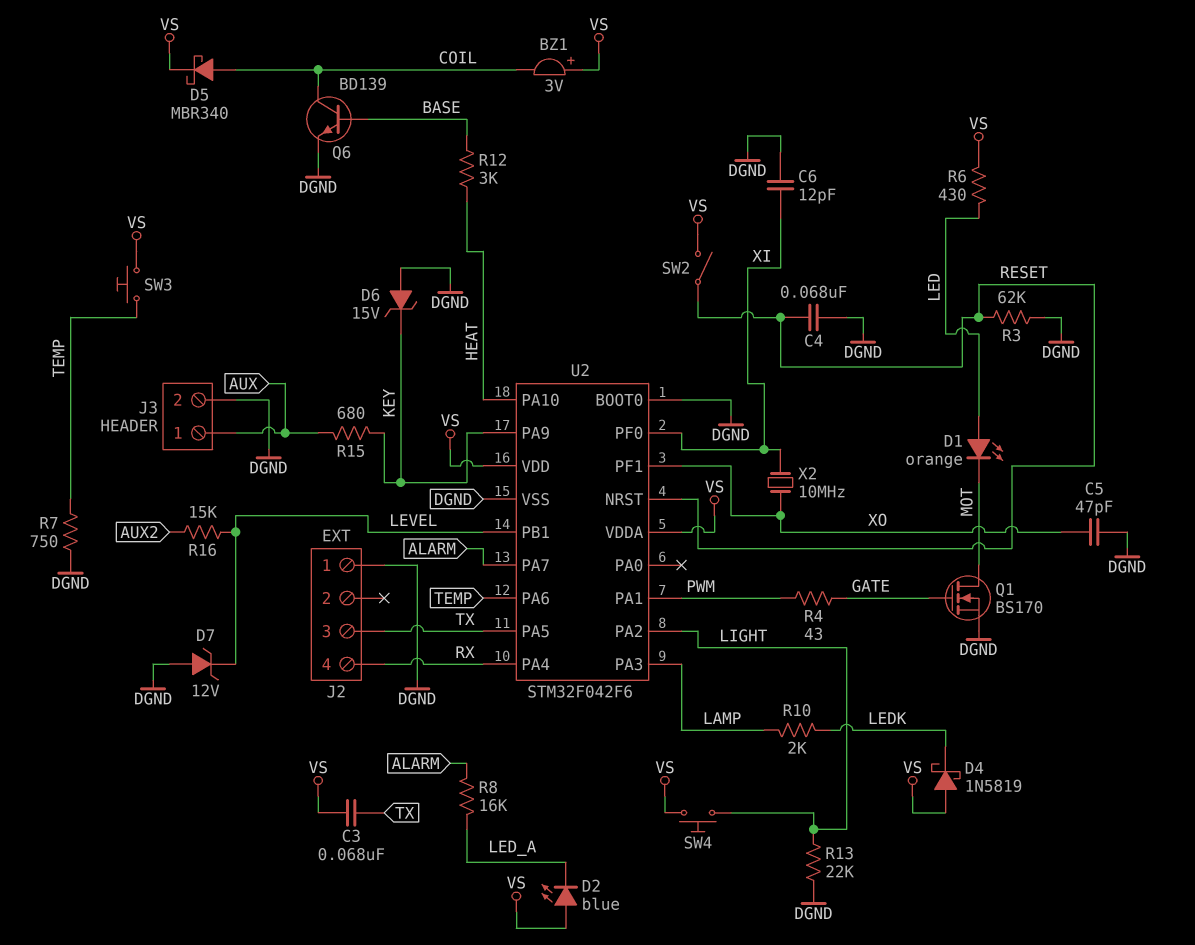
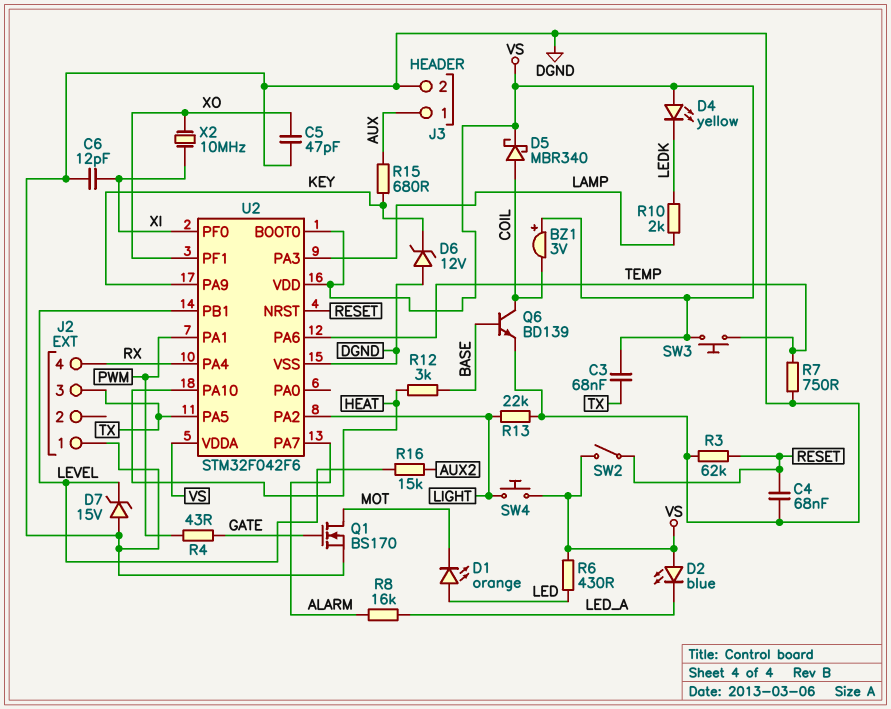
D4: schottky 1N5819 (A VS, K LEDK) -> LED yellow (A VS, K LEDK)
D6: zener 15V (A DGND, K KEY) -> zener 12V (A DGND, K KEY)
D7: zener 12V (A DGND, K LEVEL) -> zener 15V (A DGND, K LEVEL)
U2 pin BOOT0: DGND -> VS

